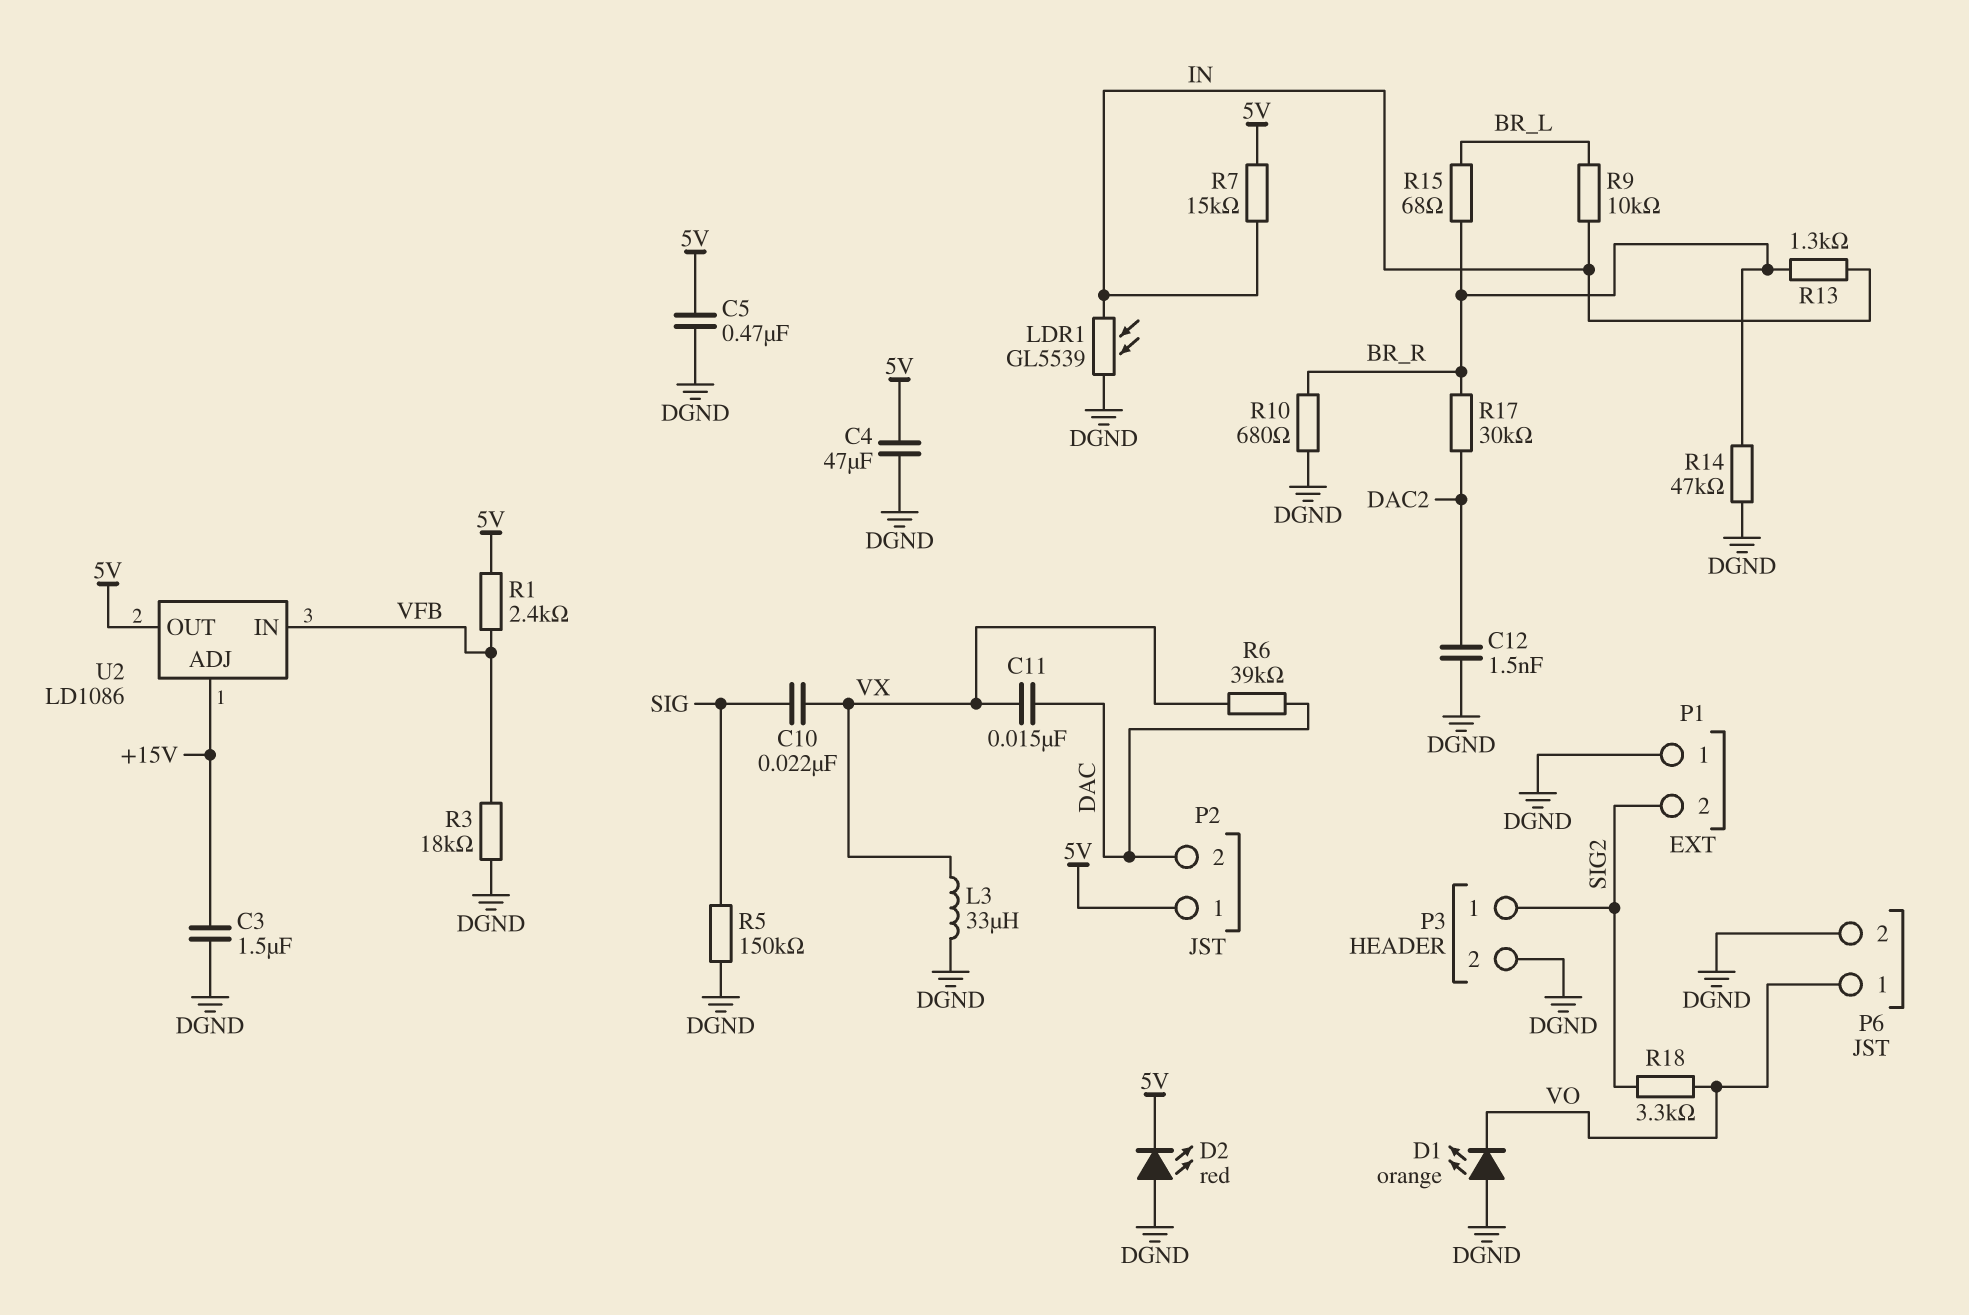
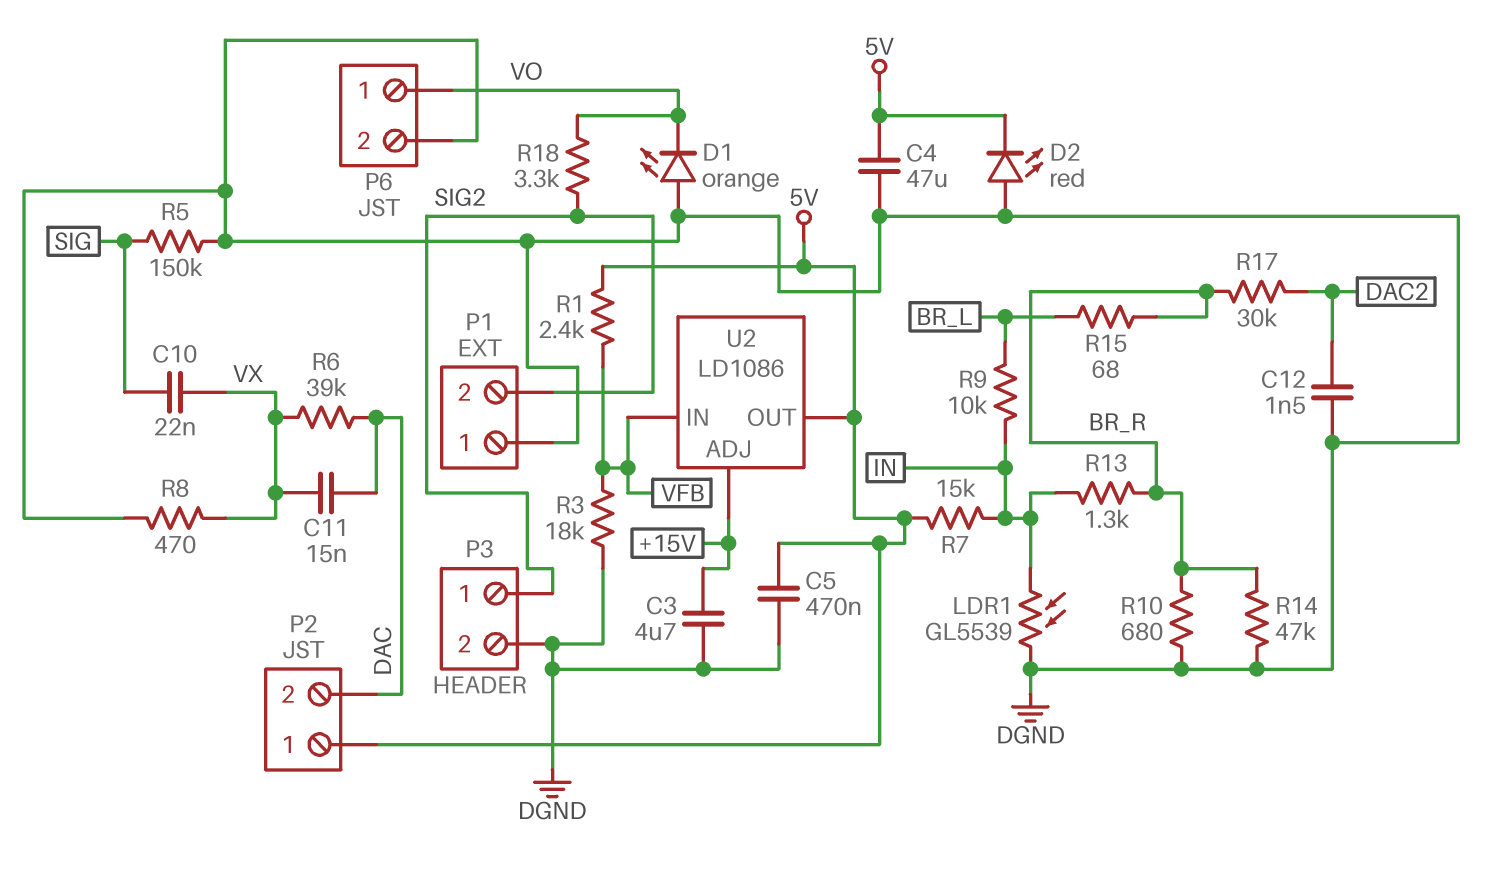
C3: 1.5uF (+15V, DGND) -> 4.7uF (+15V, DGND)
L3: 33uH (DGND, VX) -> none
R8: none -> 470 (DGND, VX)

